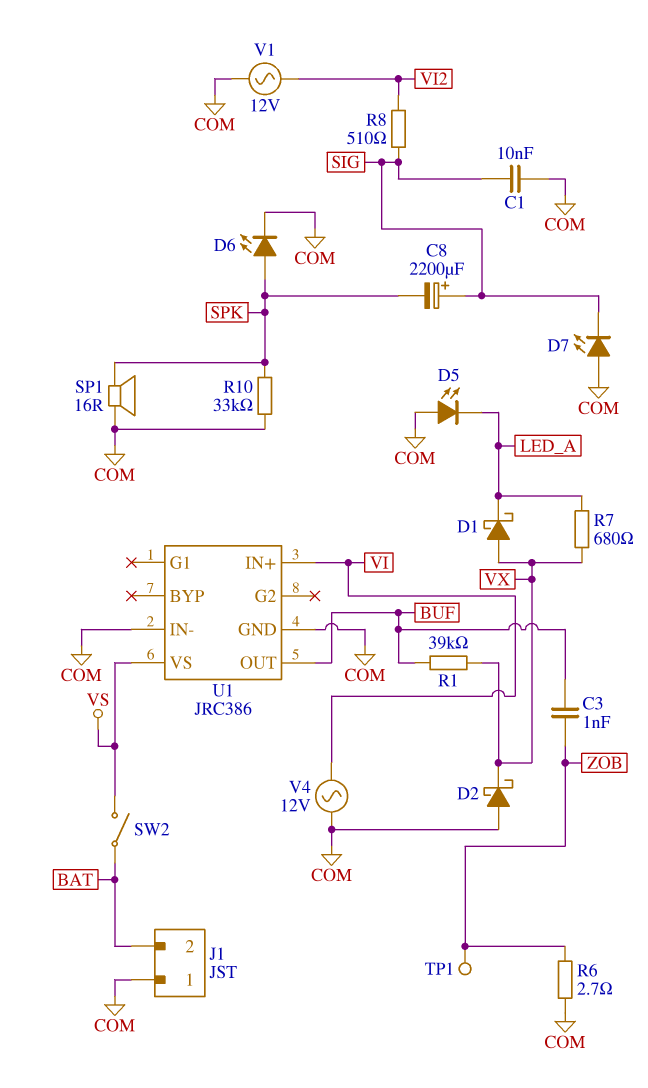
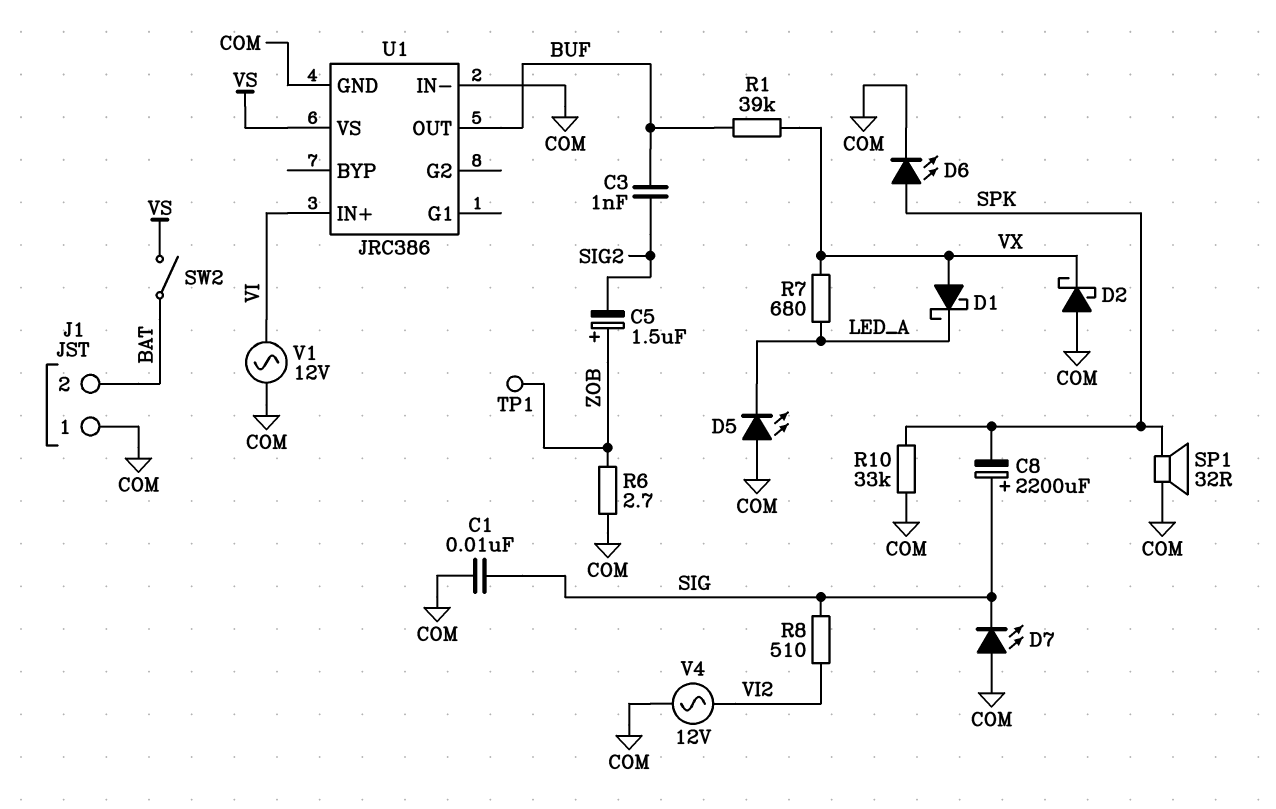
C3: 1nF (BUF, ZOB) -> 1nF (BUF, SIG2)
C5: none -> 1.5uF (plus ZOB, minus SIG2)
SP1: speaker 16R (COM, SPK) -> speaker 32R (COM, SPK)
V1: AC 12V (COM, VI2) -> AC 12V (COM, VI)
V4: AC 12V (COM, VI) -> AC 12V (COM, VI2)

